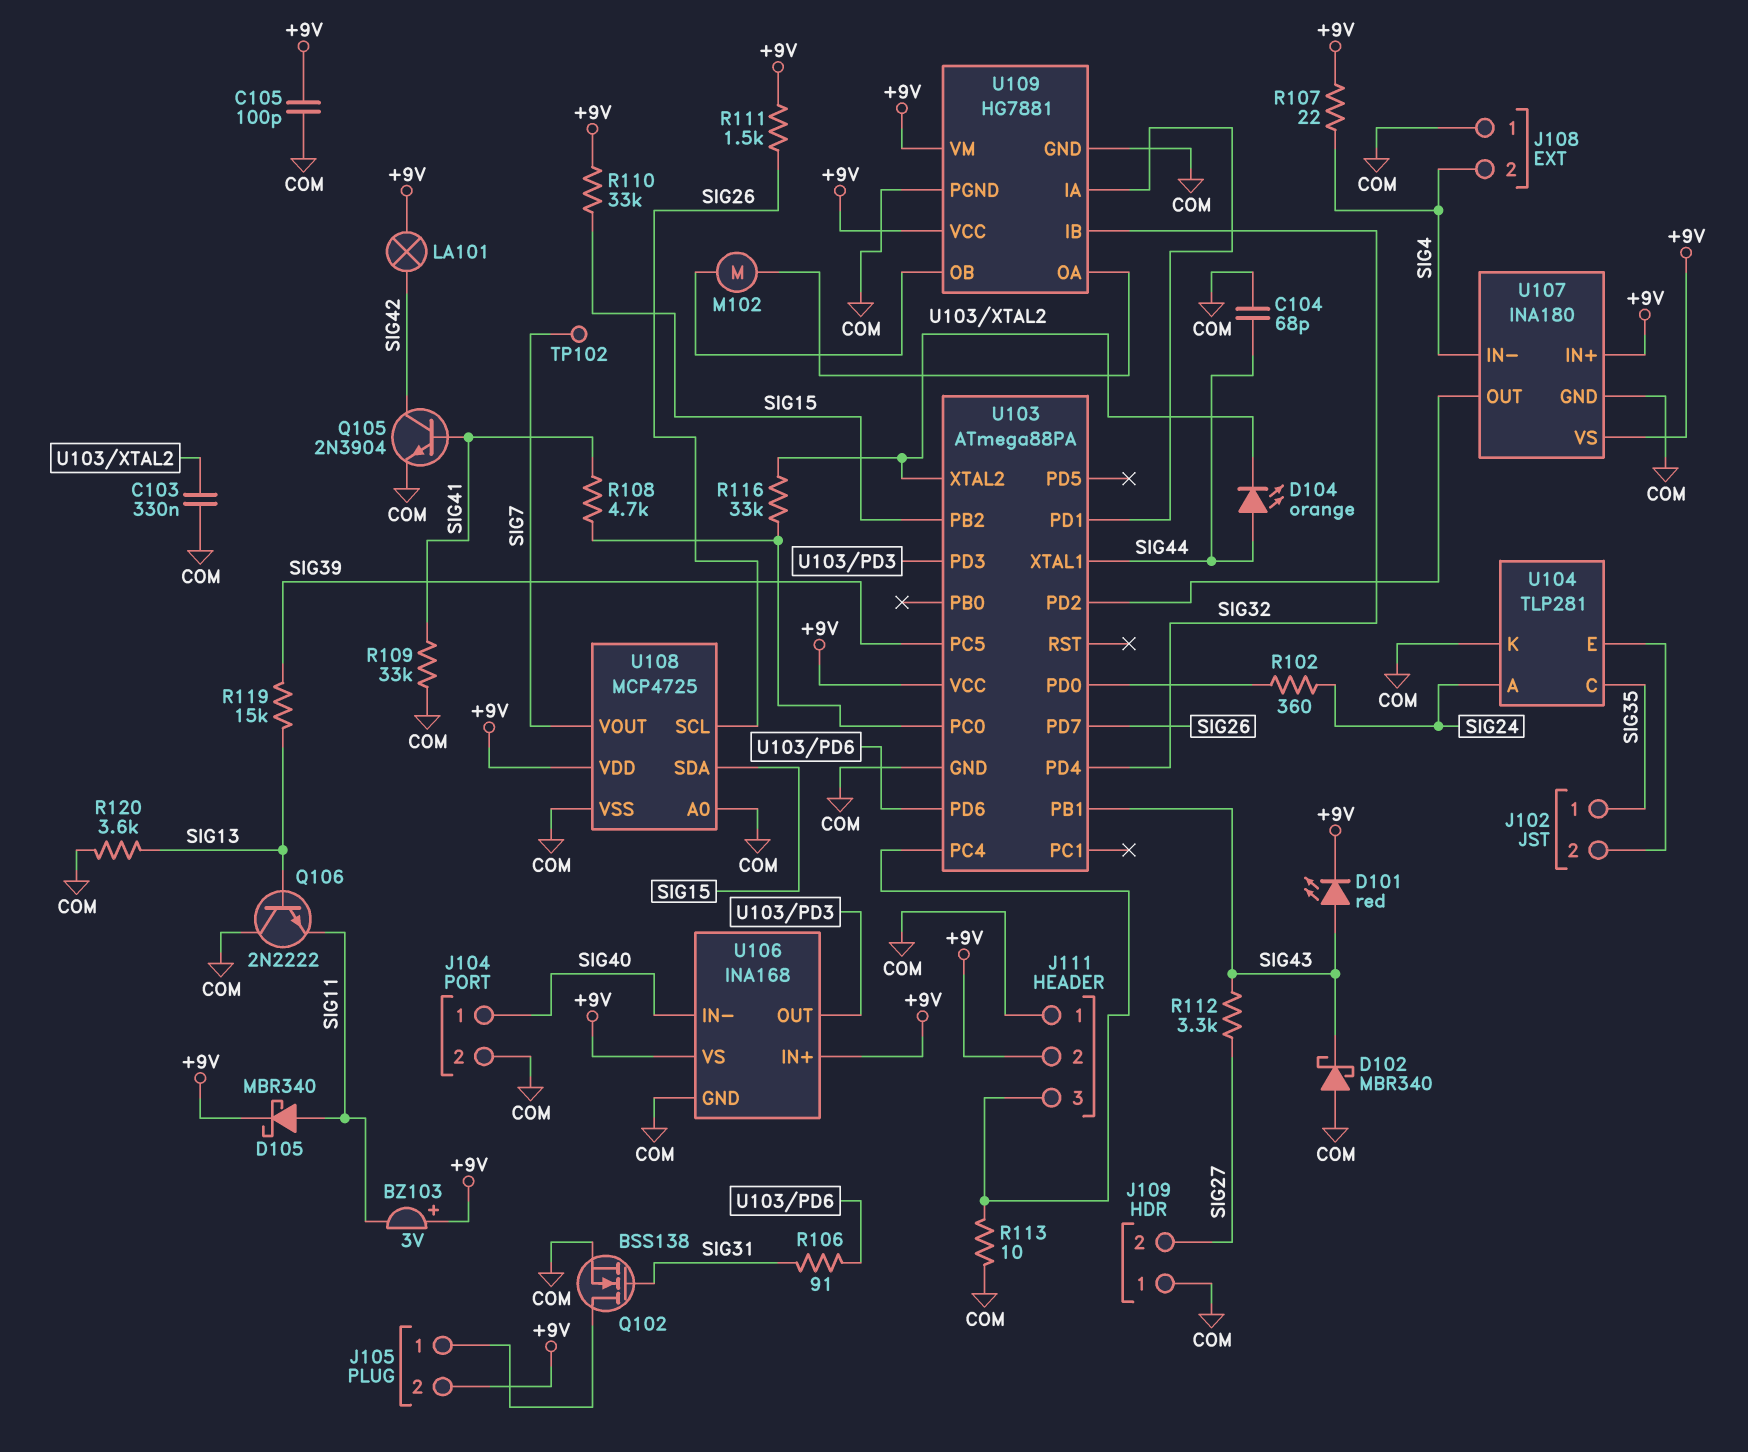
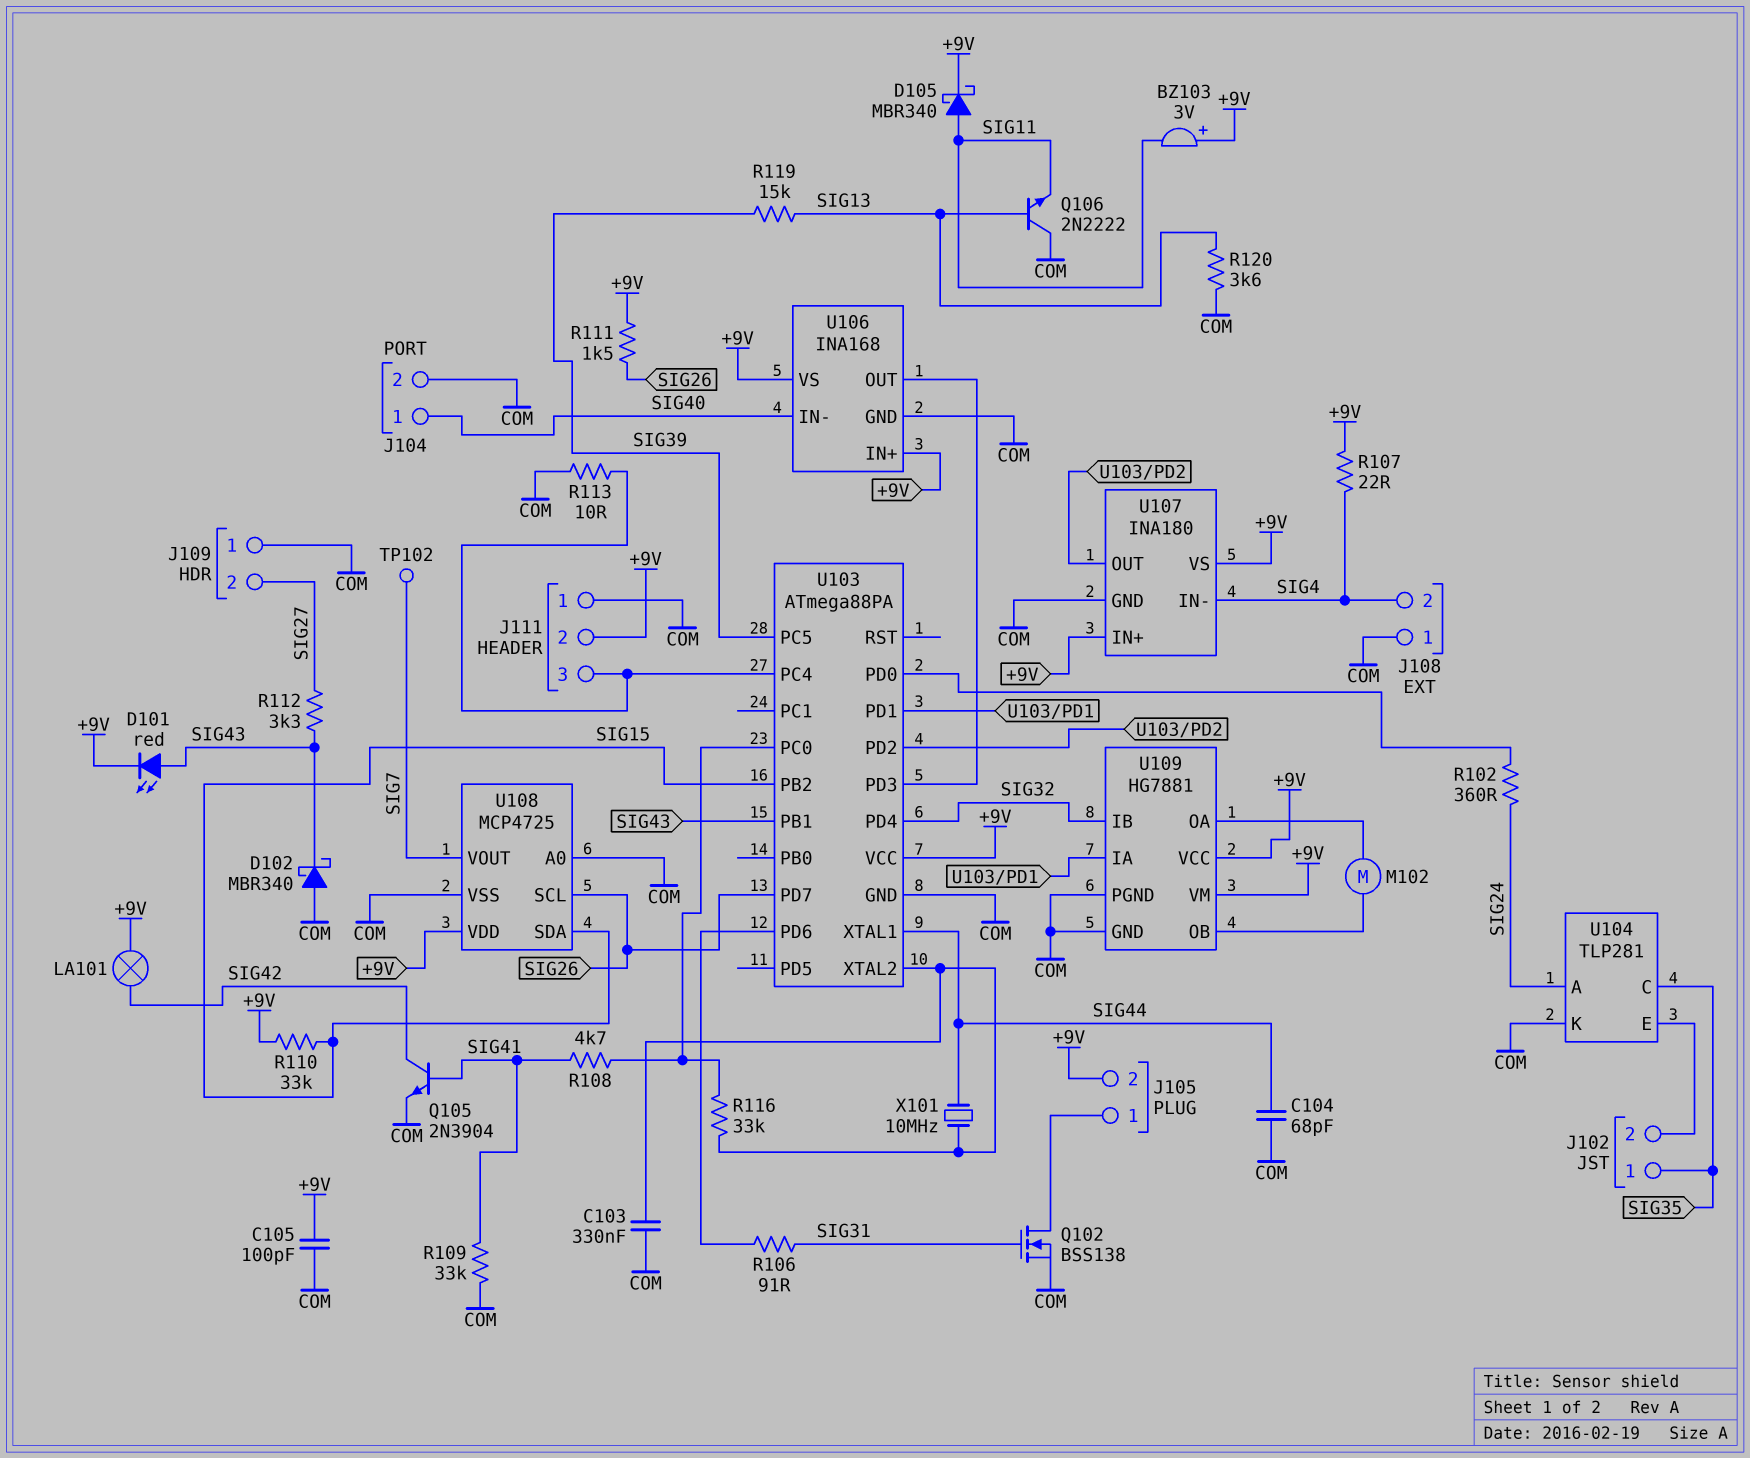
D104: LED orange (A SIG44, K U103/XTAL2) -> none
X101: none -> 10MHz (SIG44, U103/XTAL2)

